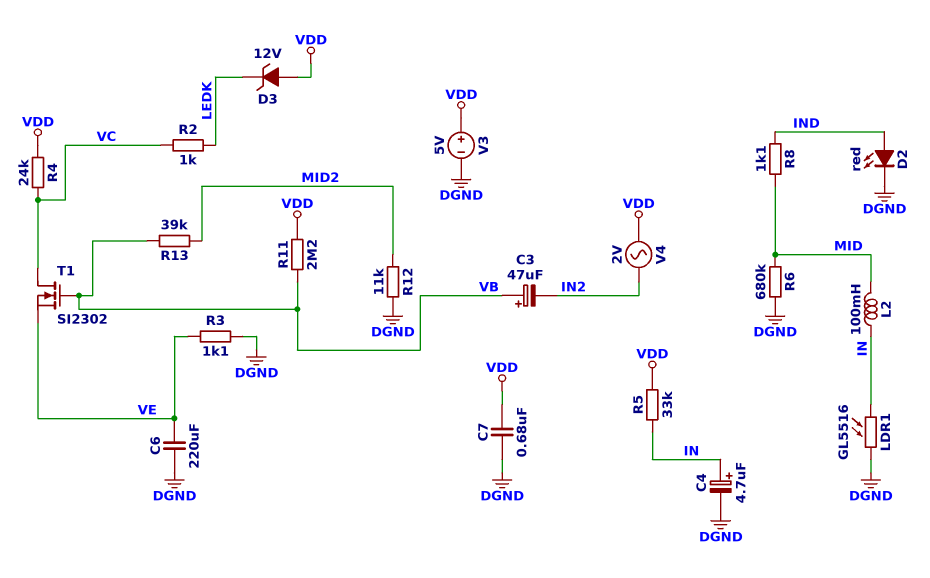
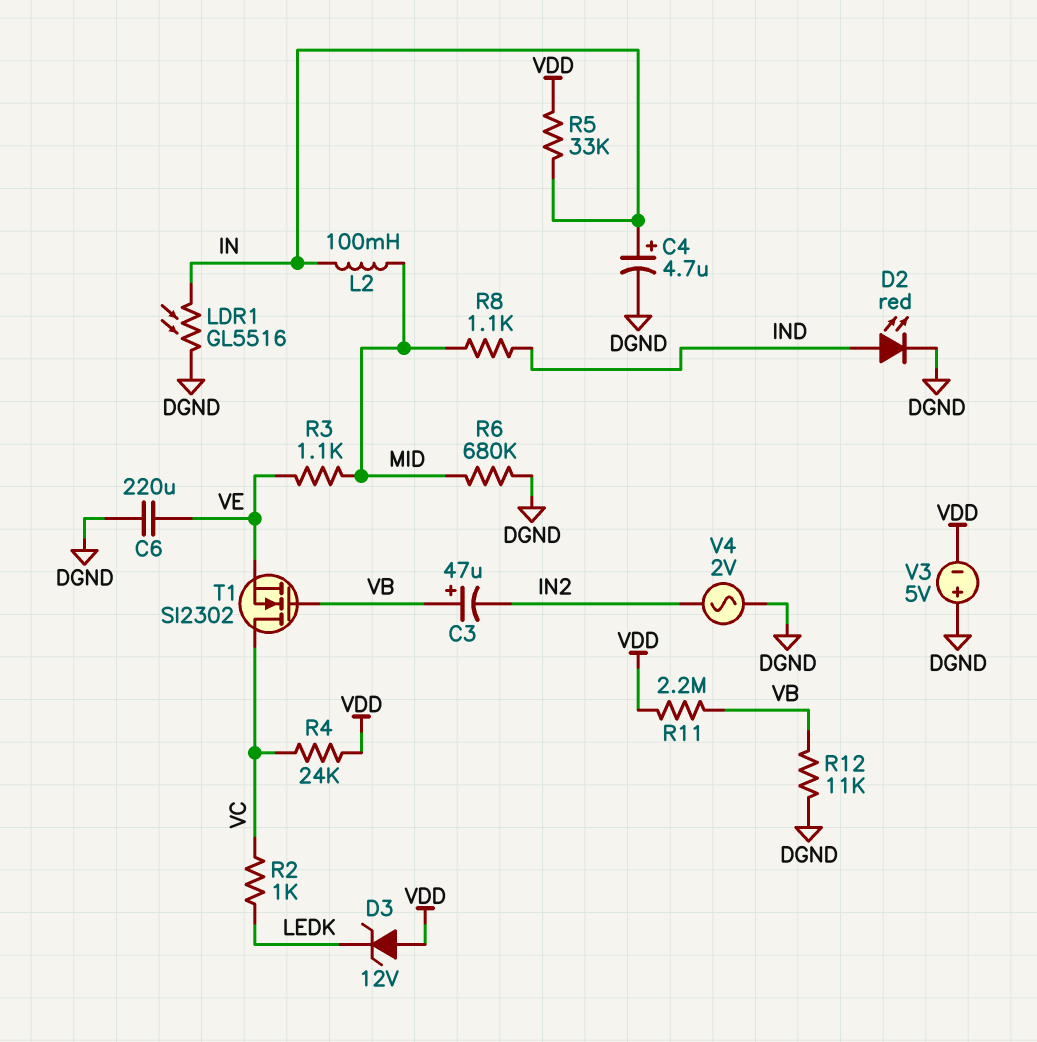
C7: 680nF (DGND, VDD) -> none
R3: 1.1k (DGND, VE) -> 1.1k (MID, VE)
R12: 11k (DGND, MID2) -> 11k (DGND, VB)
R13: 39k (MID2, VB) -> none
V3: 5V (plus VDD, minus DGND) -> 5V (plus DGND, minus VDD)
V4: AC 2V (IN2, VDD) -> AC 2V (DGND, IN2)

